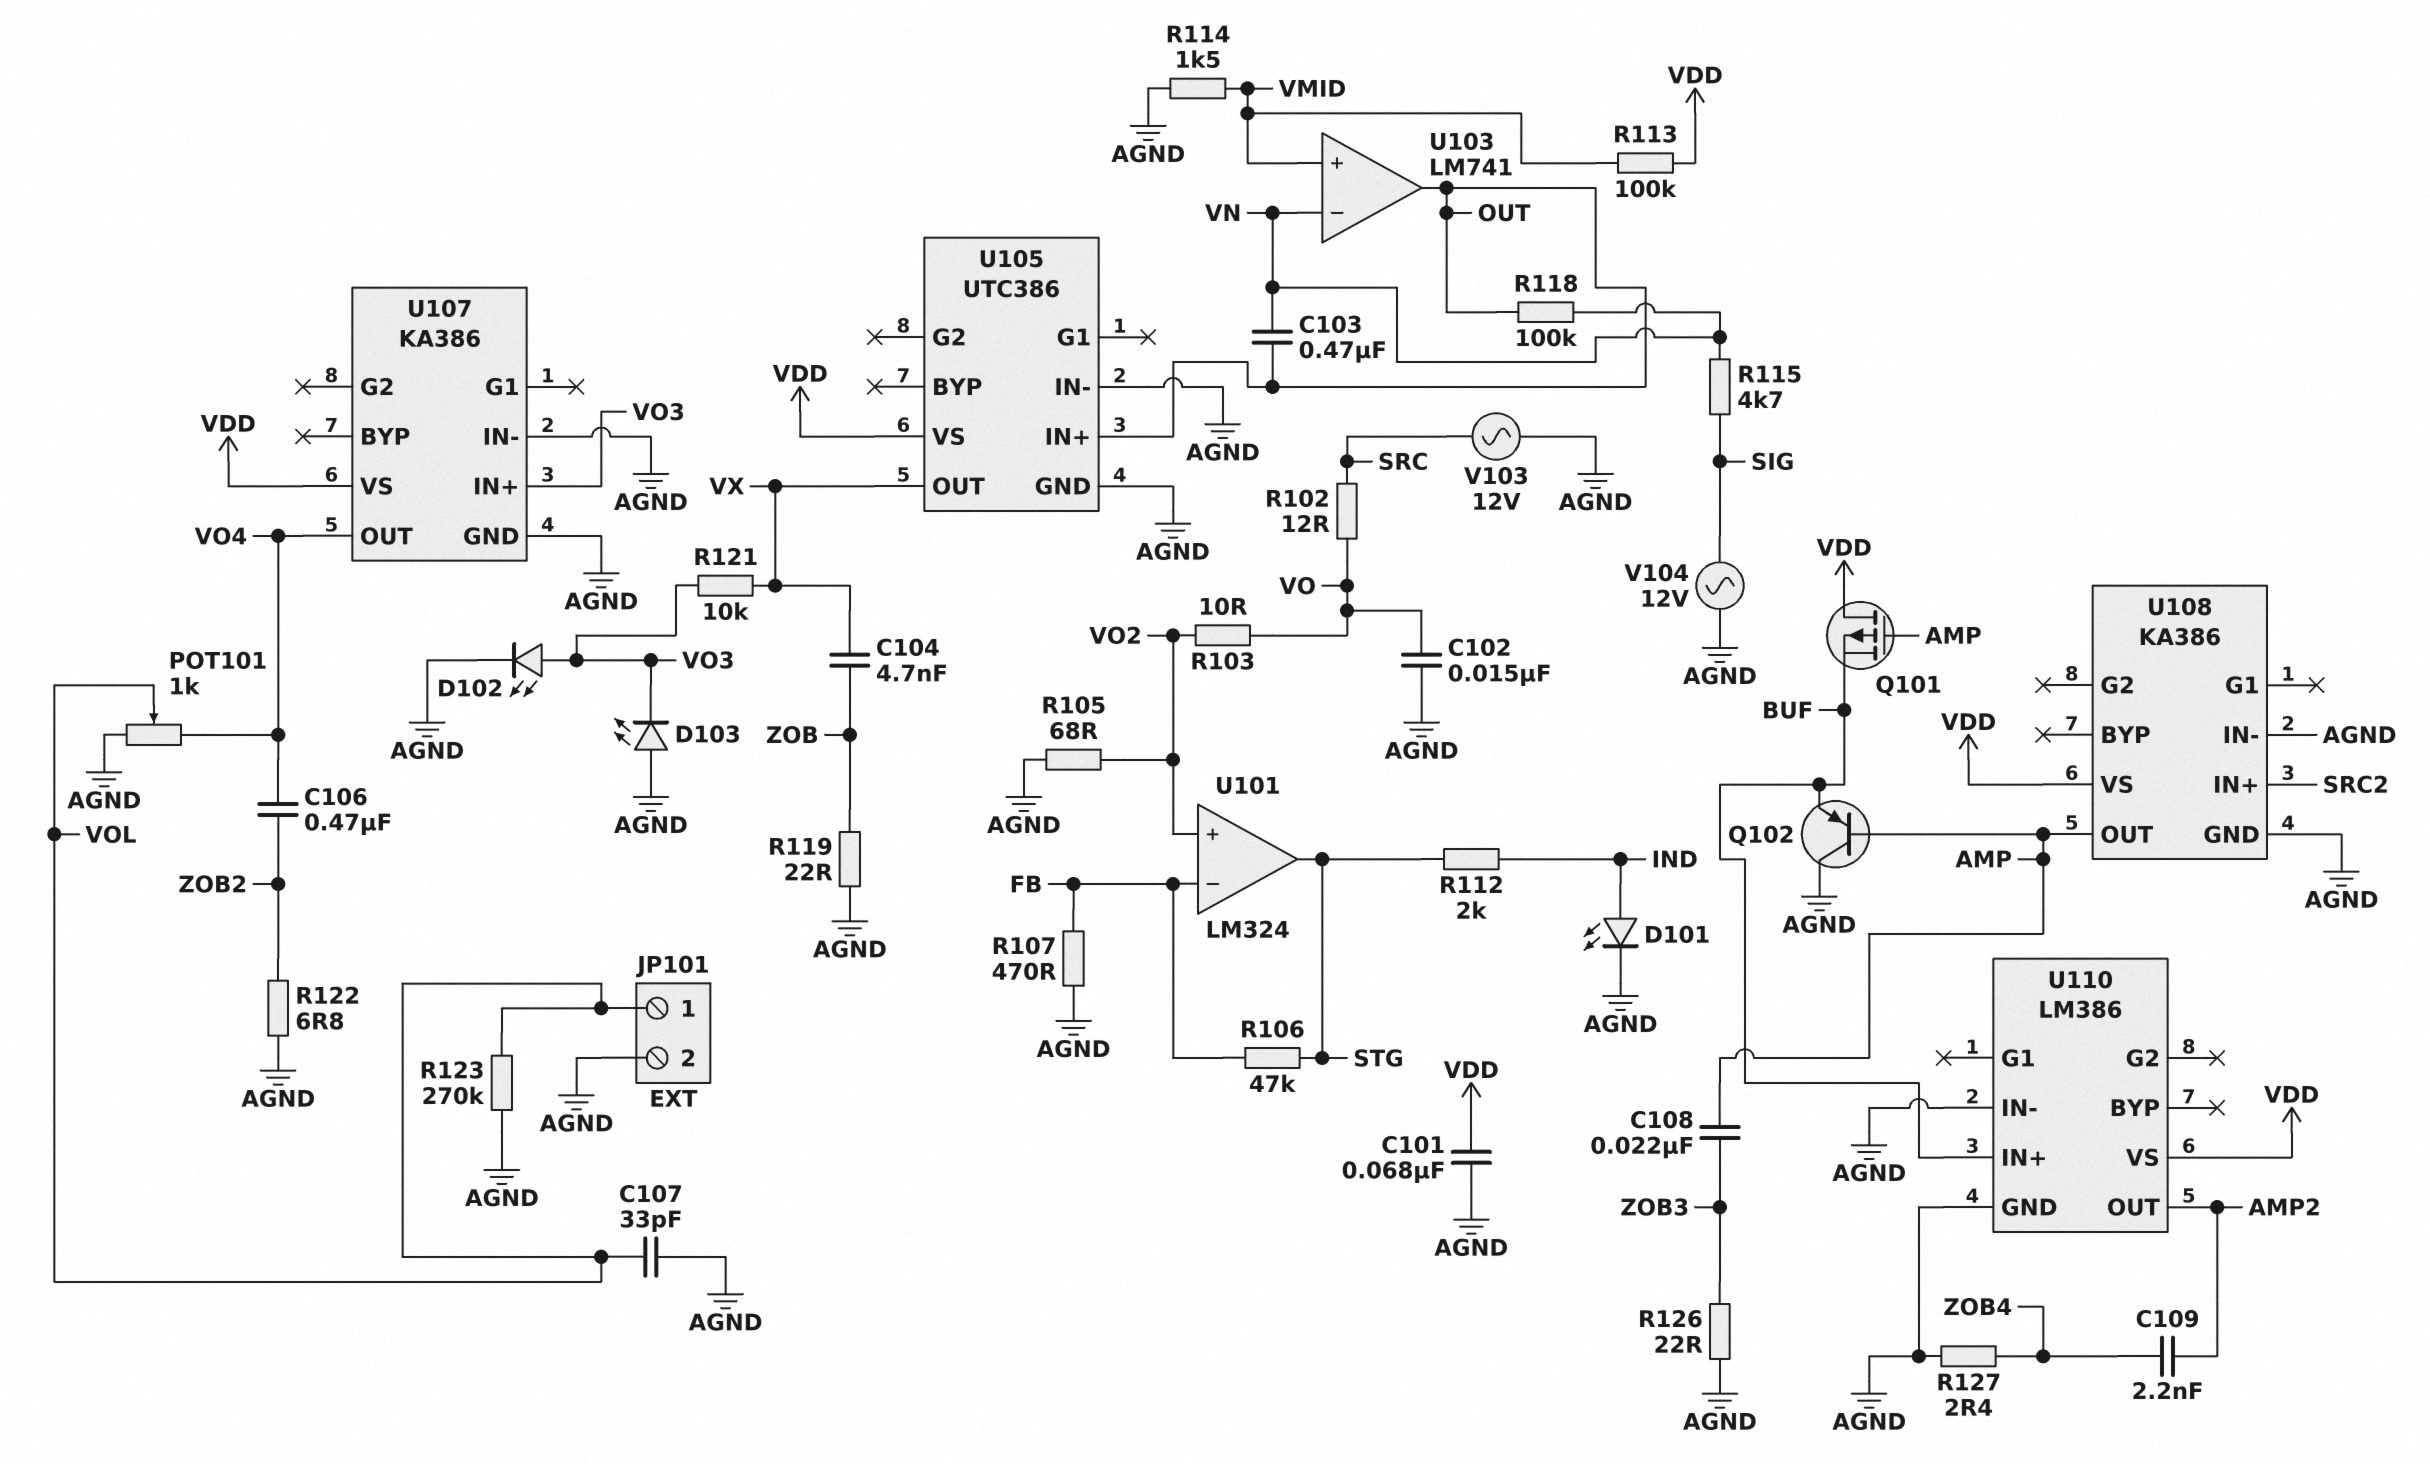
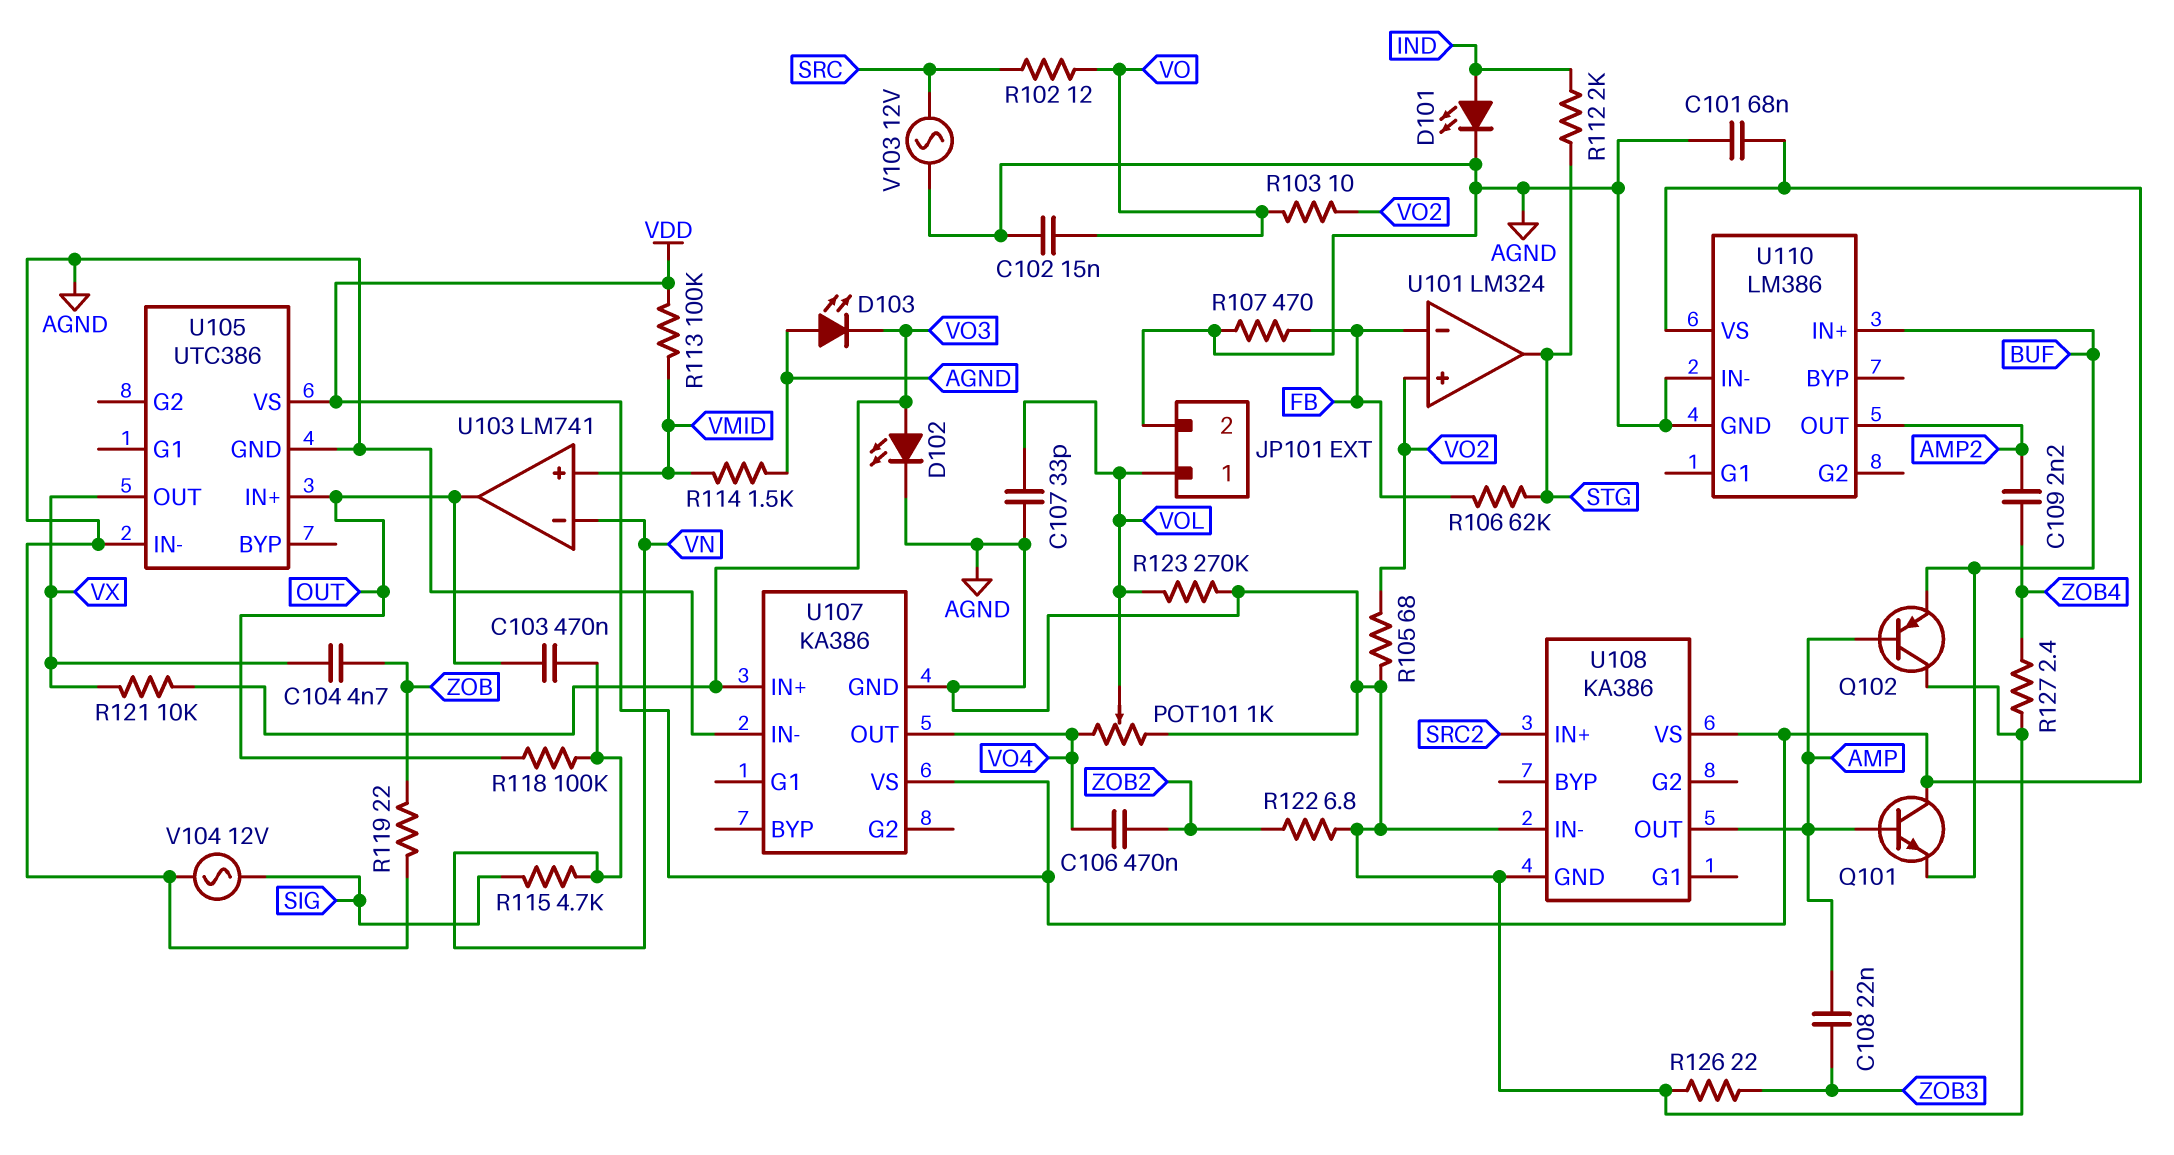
Q101: PMOS (G AMP, D VDD, S BUF) -> NPN (B AMP, C VDD, E BUF)
R106: 47k (FB, STG) -> 62k (FB, STG)

